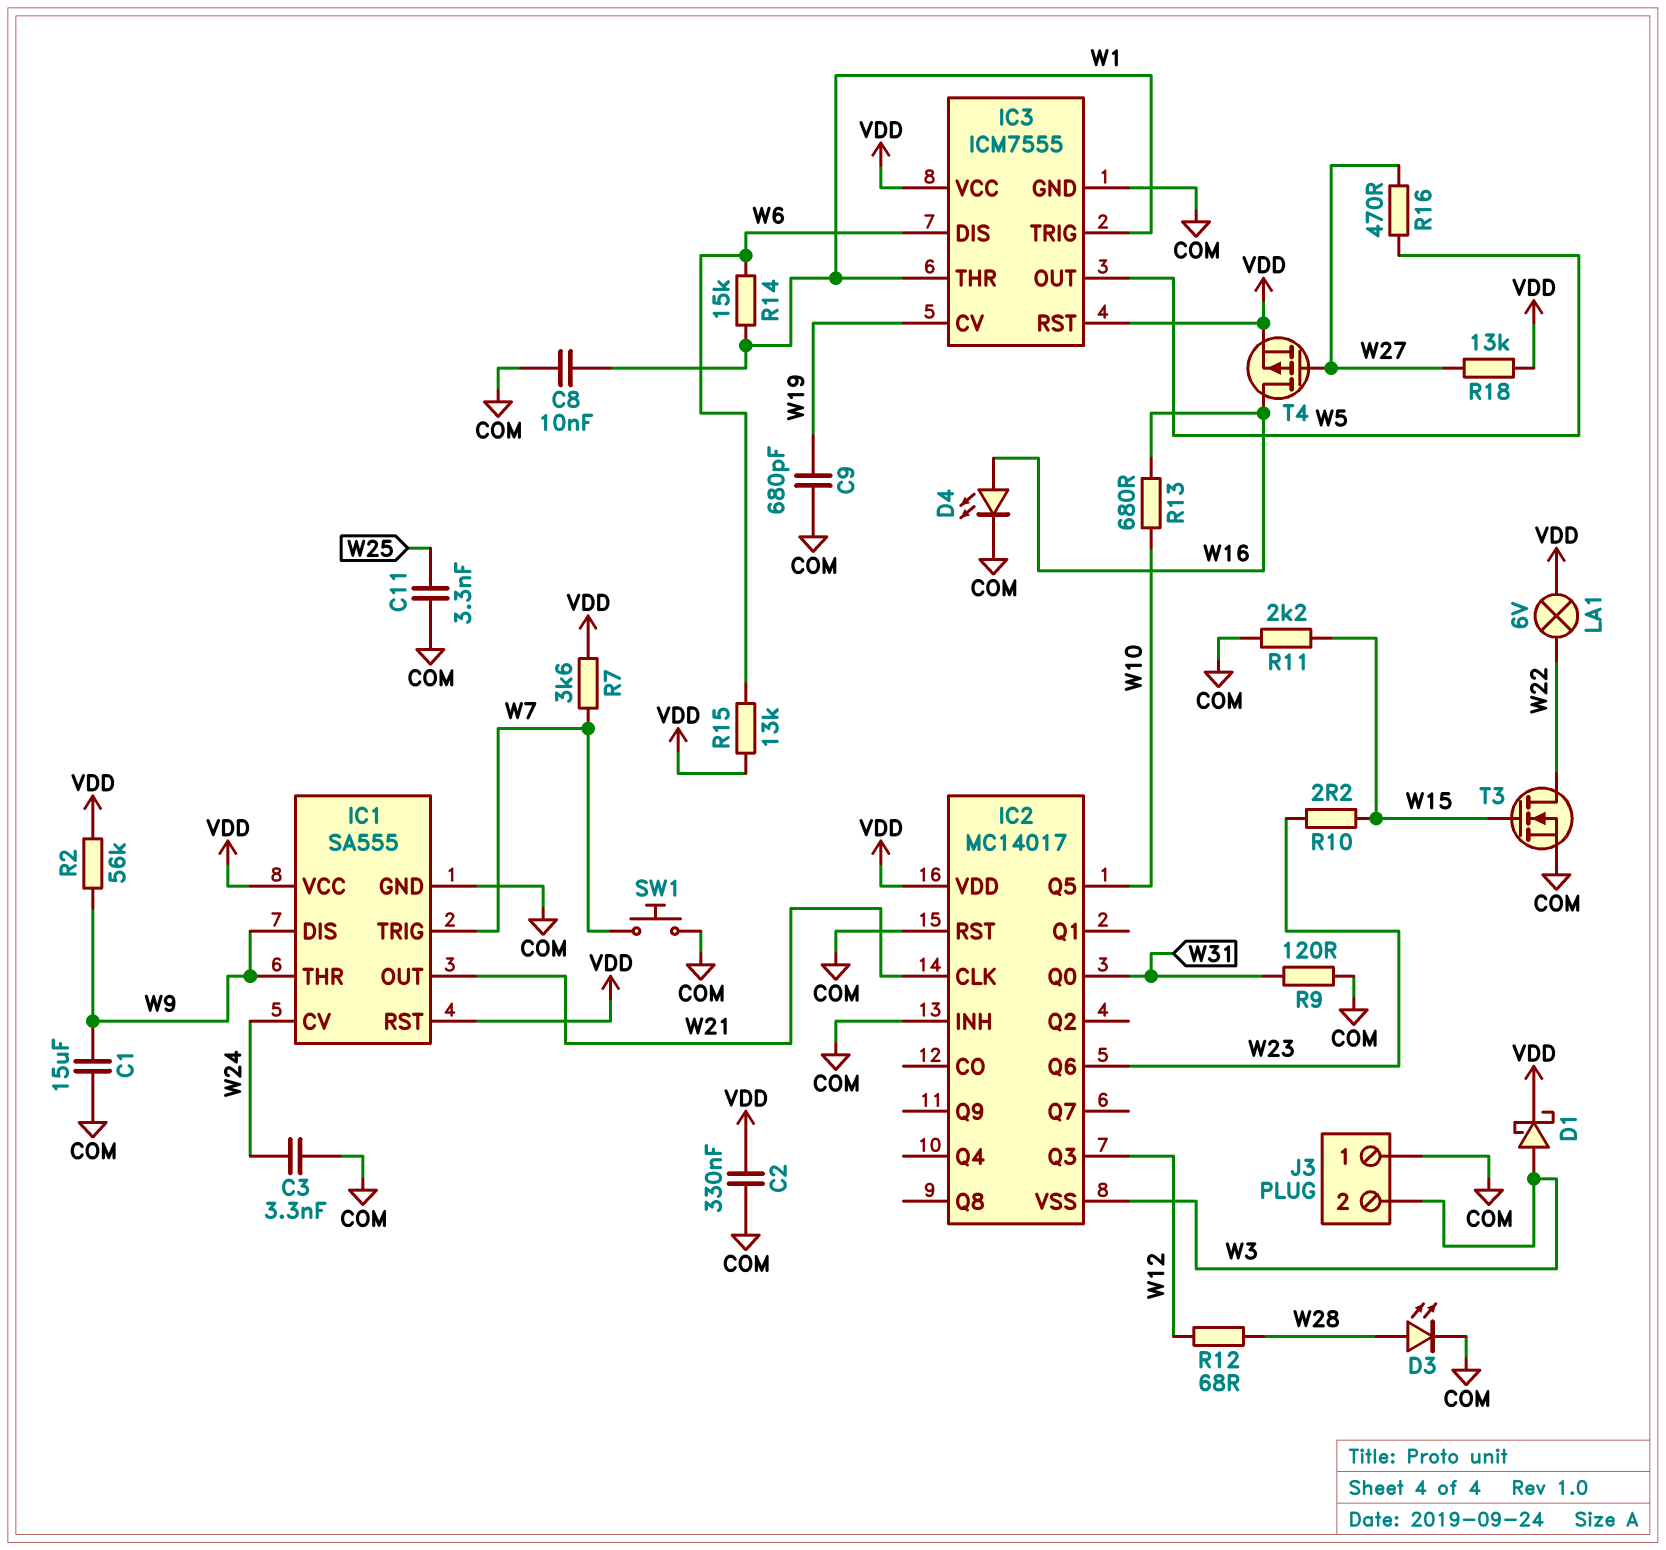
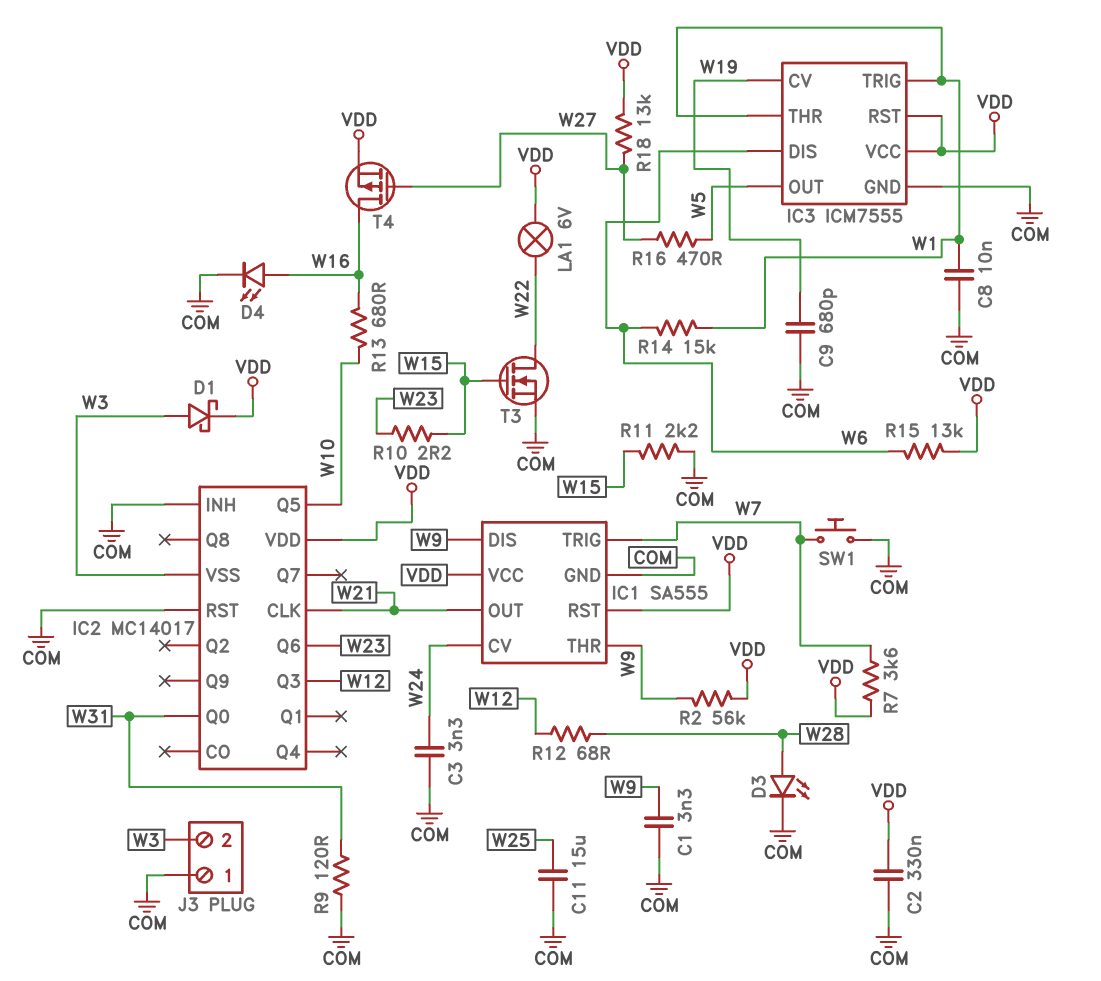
C1: 15uF (COM, W9) -> 3.3nF (COM, W9)
C11: 3.3nF (COM, W25) -> 15uF (COM, W25)

